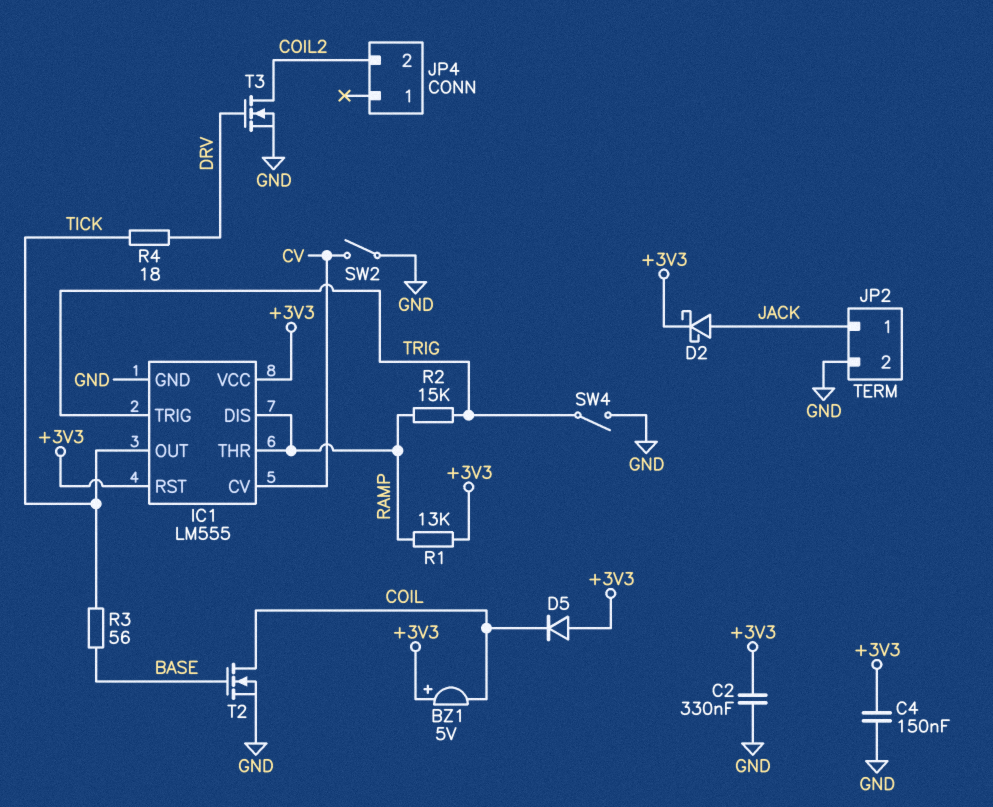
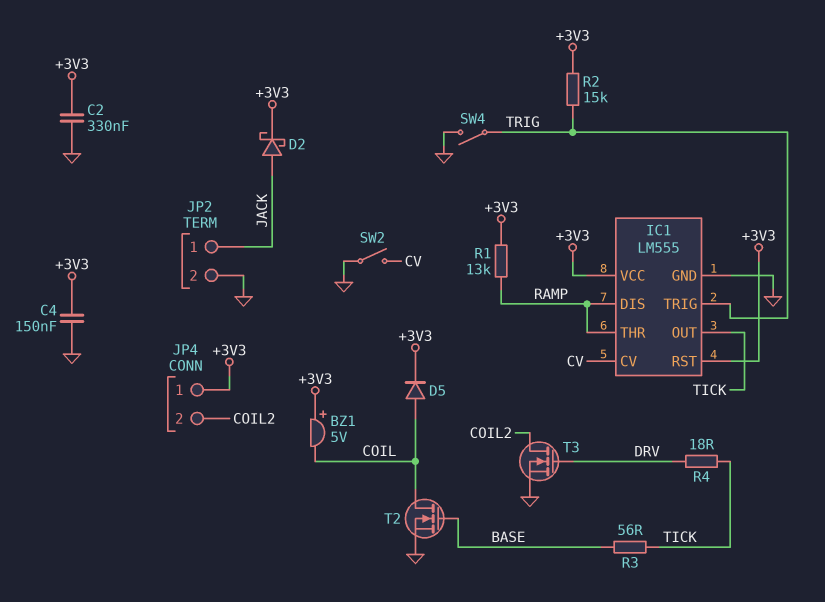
D5: diode (A +3V3, K COIL) -> diode (A COIL, K +3V3)
JP4 pin 1: none -> +3V3
R2: 15k (RAMP, TRIG) -> 15k (+3V3, TRIG)

